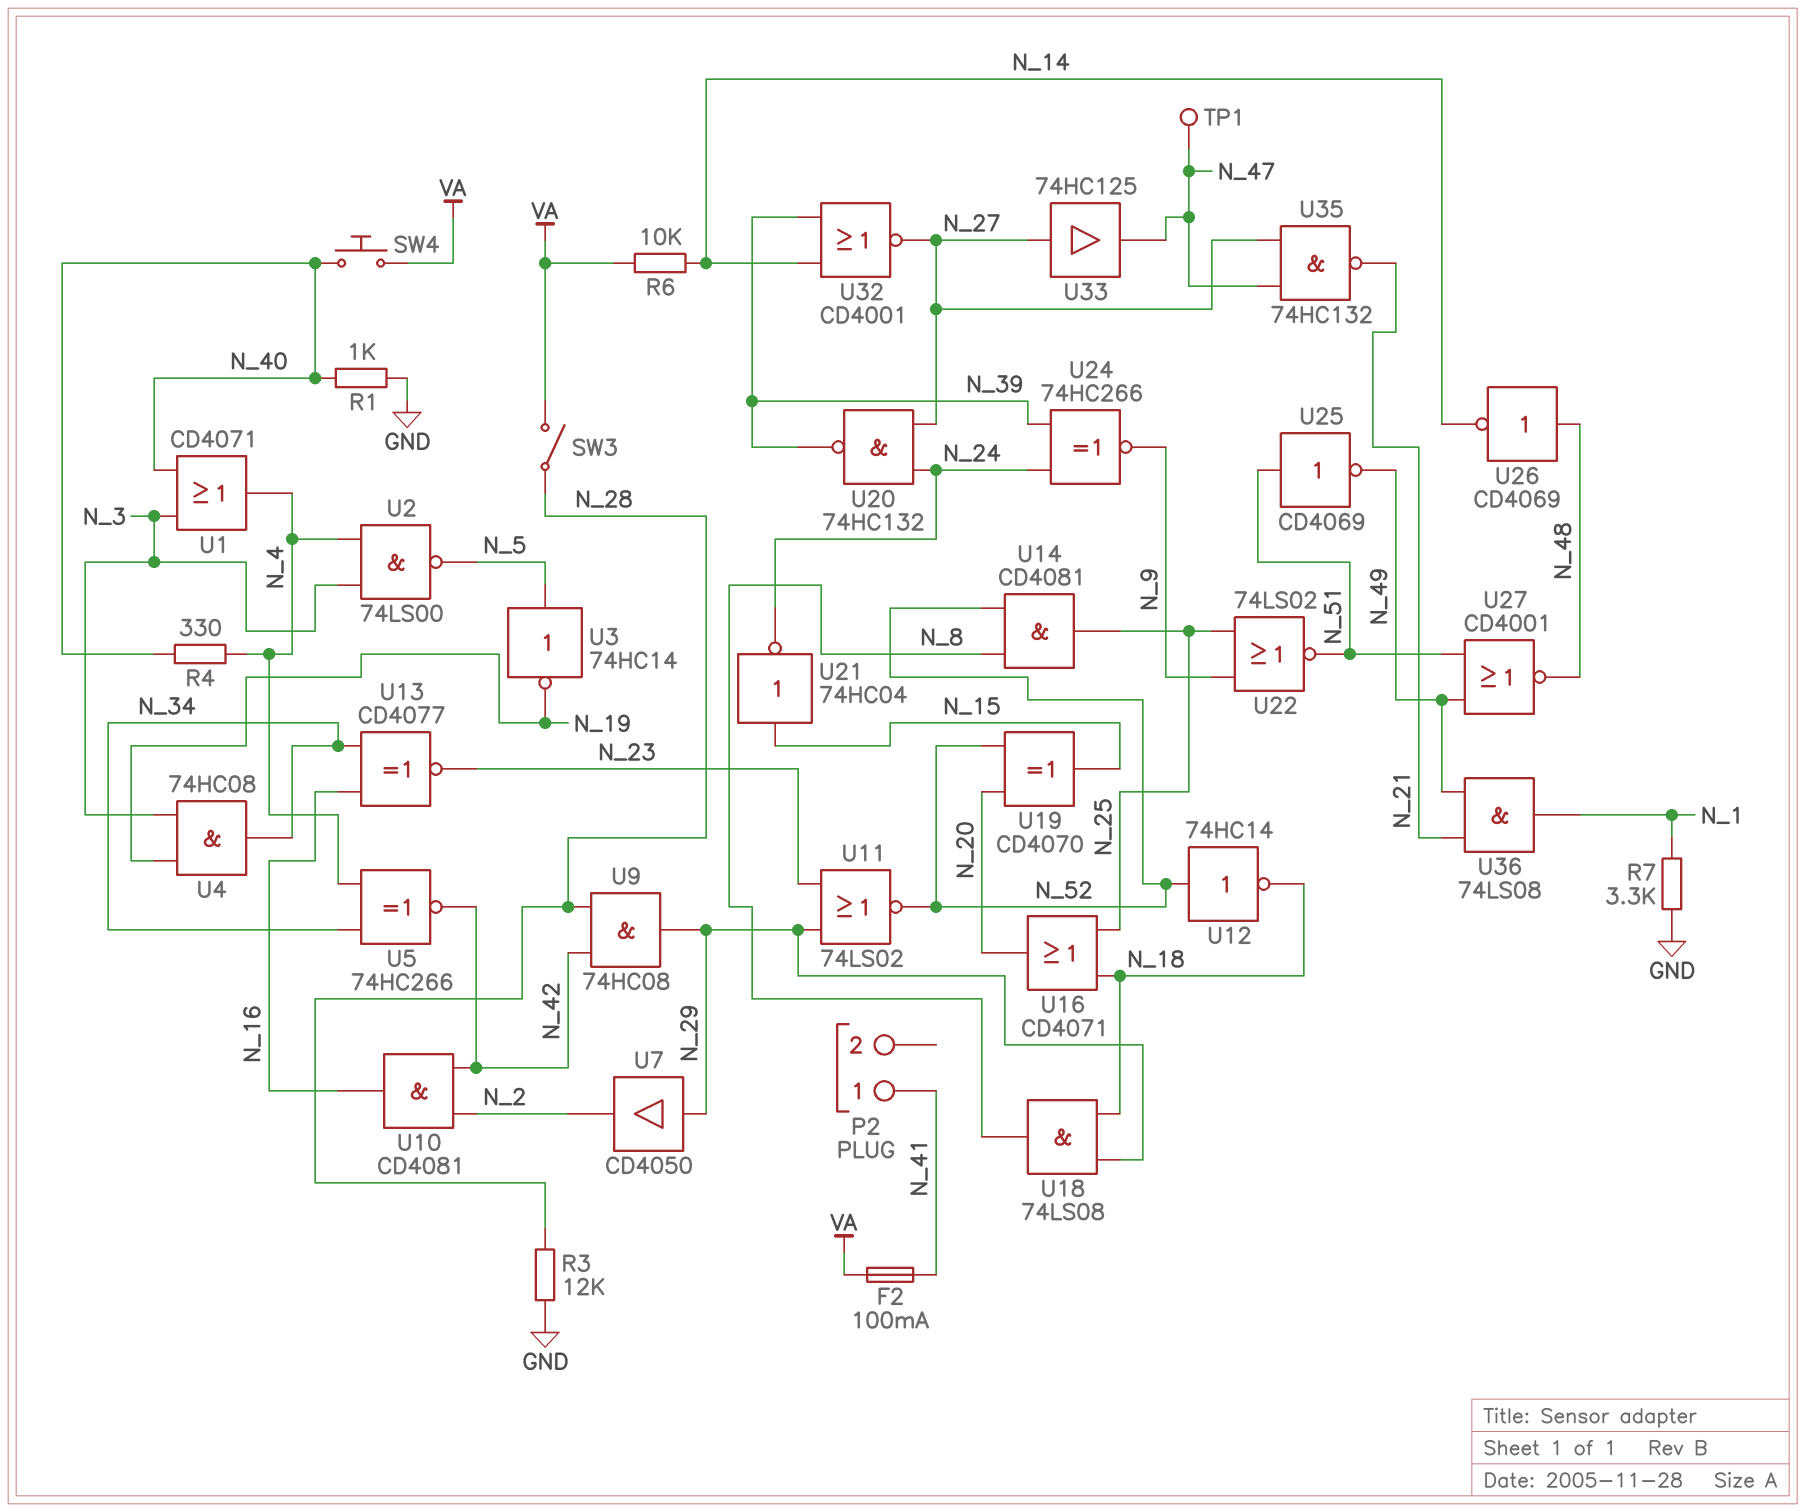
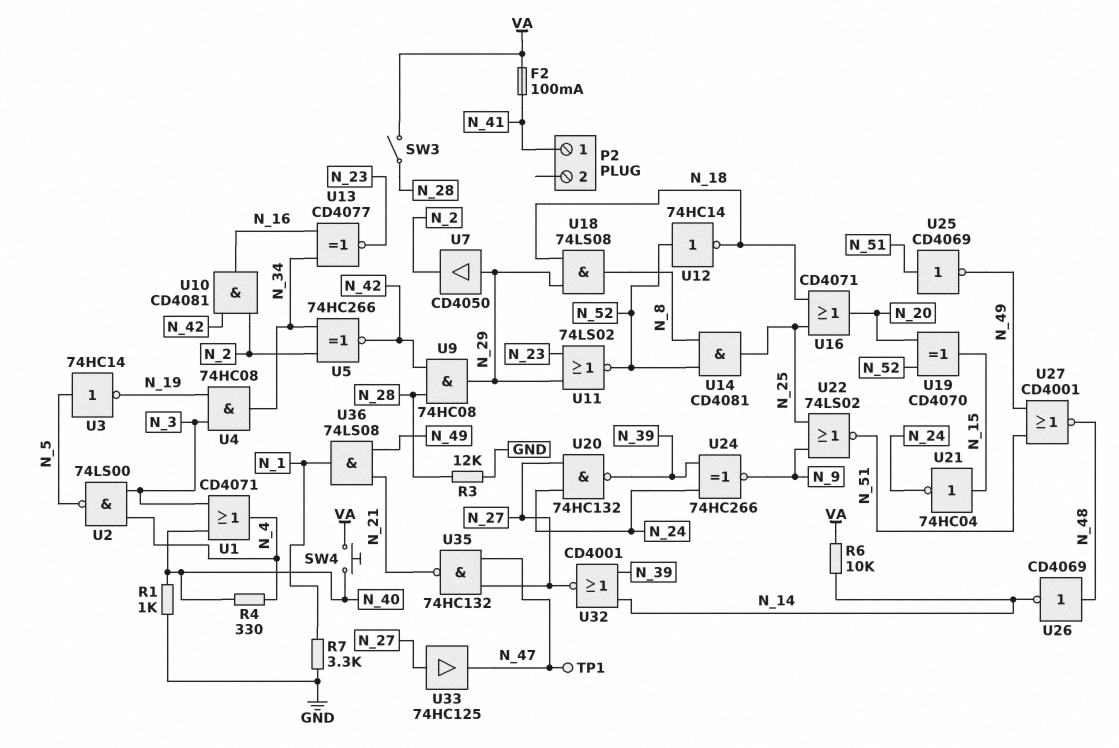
U5: XNOR 74HC266 (in N_4, in N_34, out N_42) -> XNOR 74HC266 (in N_2, in N_34, out N_42)

